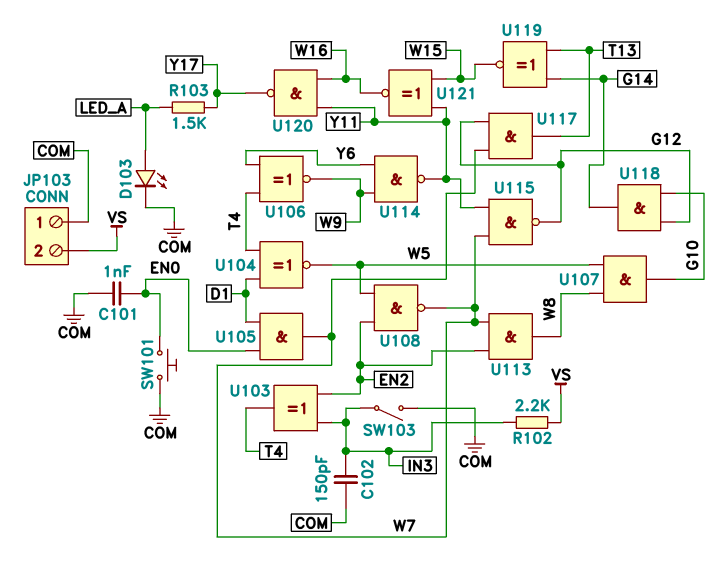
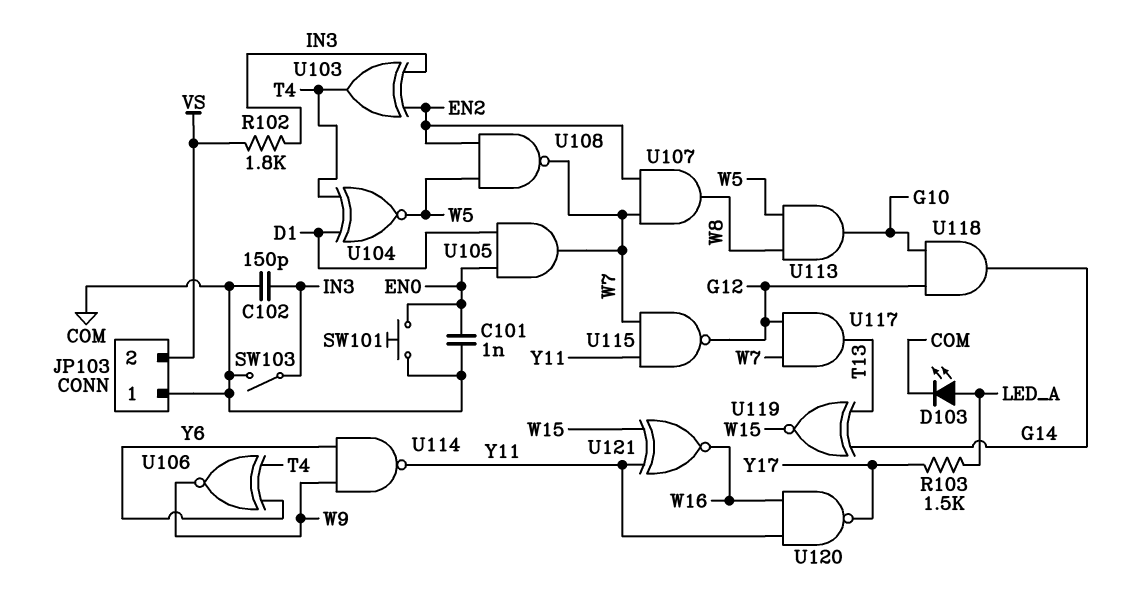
R102: 2.2k (IN3, VS) -> 1.8k (IN3, VS)
U107: AND (in W5, in W8, out G10) -> AND (in EN2, in W7, out W8)
U113: AND (in EN2, in W7, out W8) -> AND (in W5, in W8, out G10)

